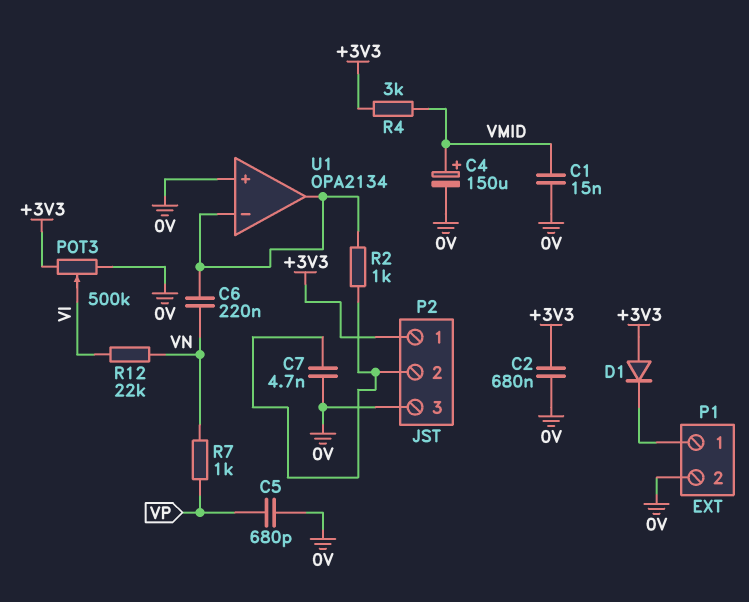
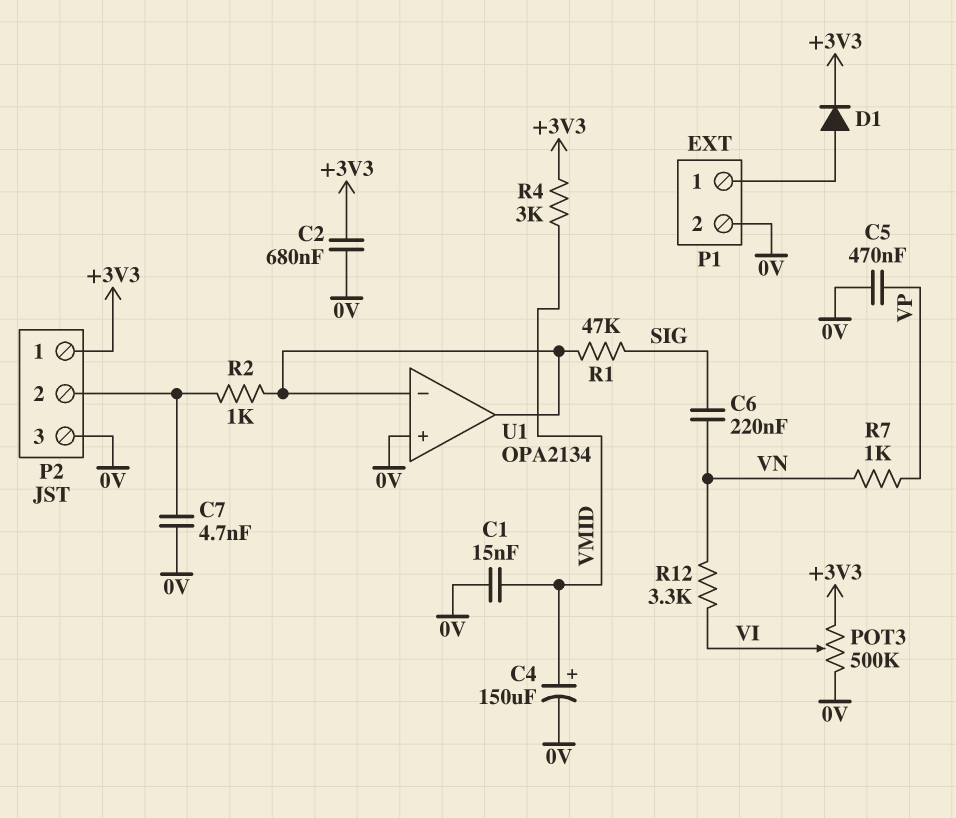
C5: 680pF (0V, VP) -> 470nF (0V, VP)
C6: 220nF (U1/in-, VN) -> 220nF (SIG, VN)
D1: diode (A +3V3, K P1/1) -> diode (A P1/1, K +3V3)
R1: none -> 47k (SIG, U1/in-)
R12: 22k (VI, VN) -> 3.3k (VI, VN)

